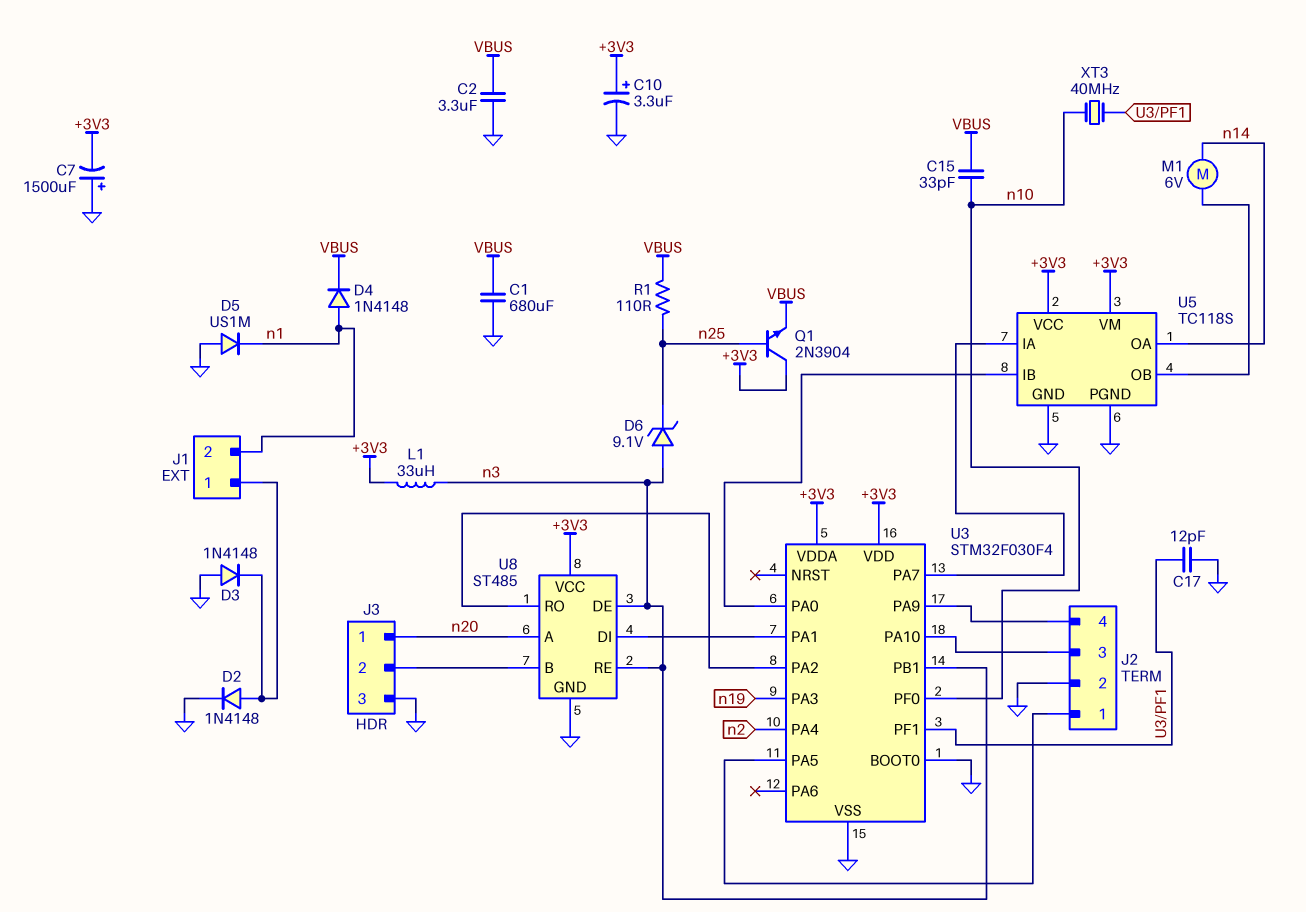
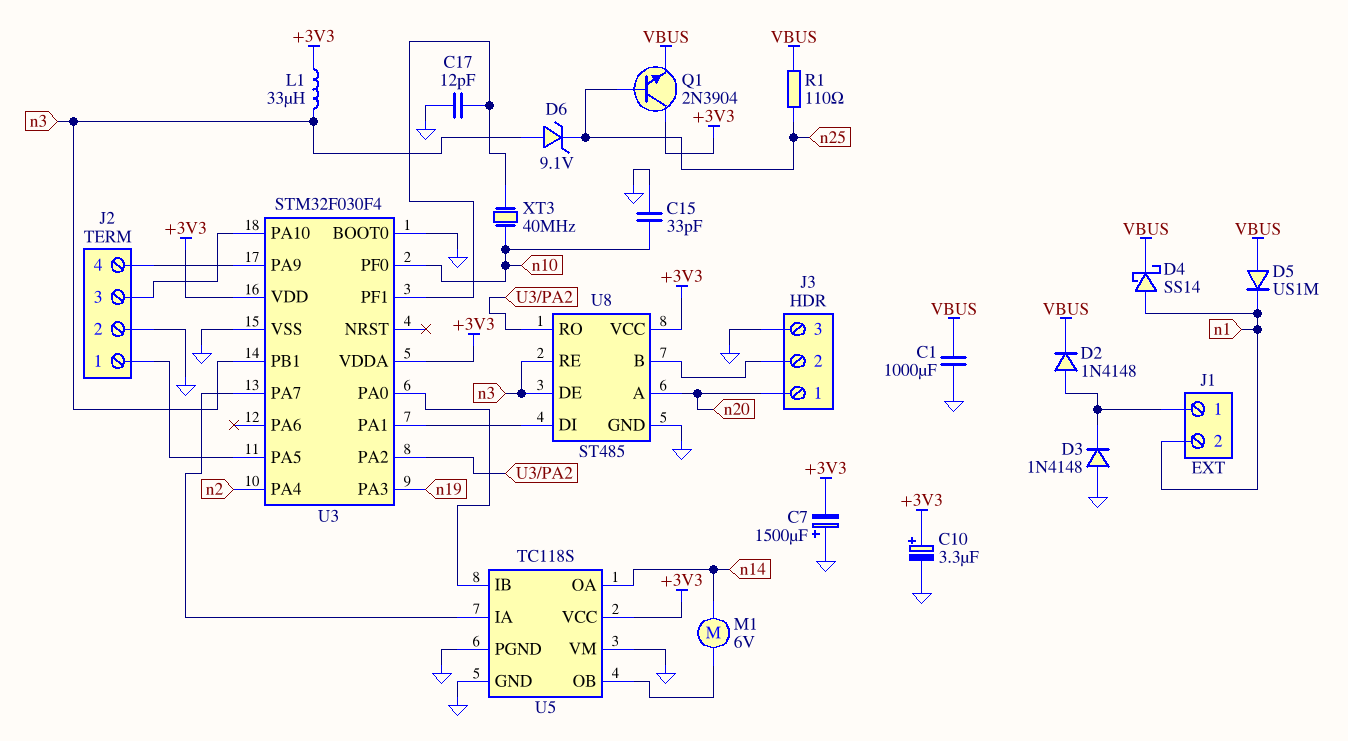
C1: 680uF (GND, VBUS) -> 1000uF (GND, VBUS)
C2: 3.3uF (GND, VBUS) -> none
C15: 33pF (VBUS, n10) -> 33pF (GND, n10)
D2: diode 1N4148 (A J1/1, K GND) -> diode 1N4148 (A J1/1, K VBUS)
D4: diode 1N4148 (A n1, K VBUS) -> schottky SS14 (A n1, K VBUS)
D5: diode US1M (A GND, K n1) -> diode US1M (A VBUS, K n1)
U5 pin VM: +3V3 -> GND

